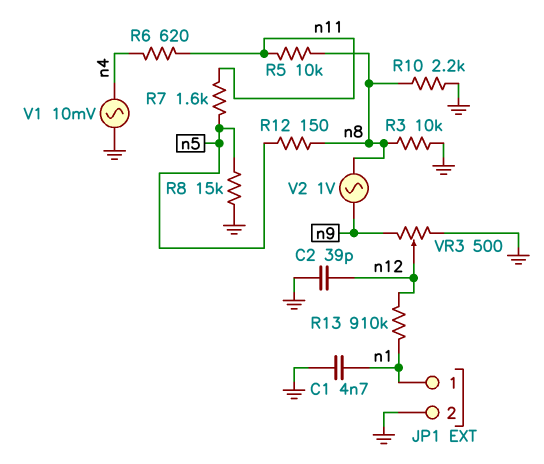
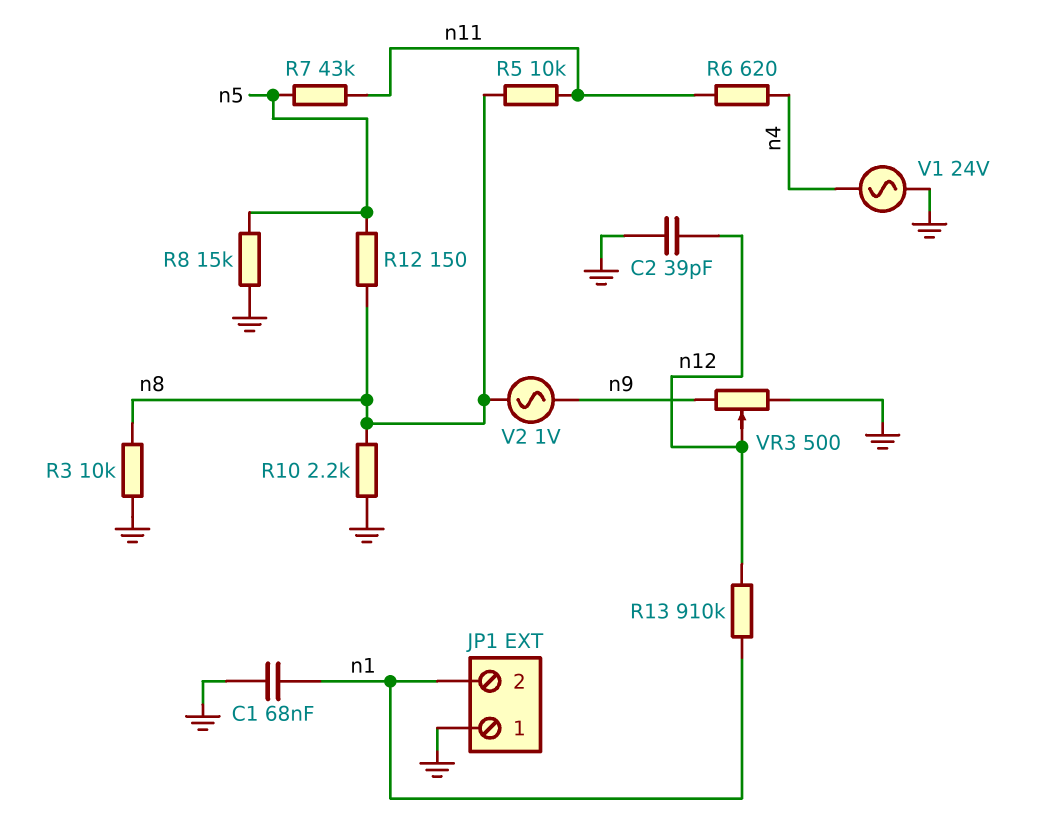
C1: 4.7nF (GND, n1) -> 68nF (GND, n1)
JP1 pin 1: n1 -> GND
JP1 pin 2: GND -> n1
R7: 1.6k (n5, n11) -> 43k (n5, n11)
V1: AC 10mV (GND, n4) -> AC 24V (GND, n4)

